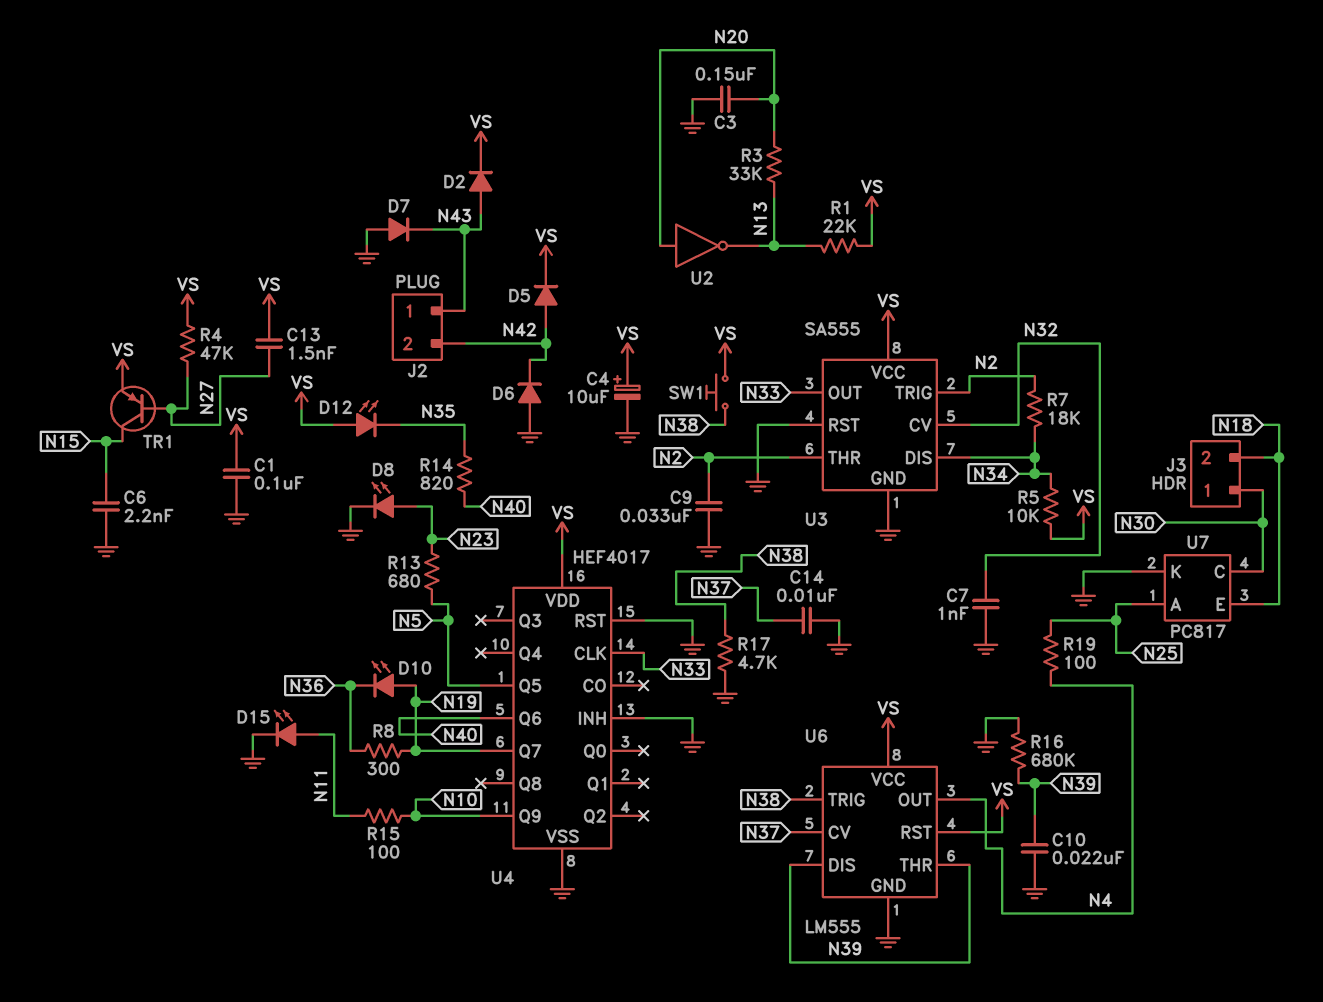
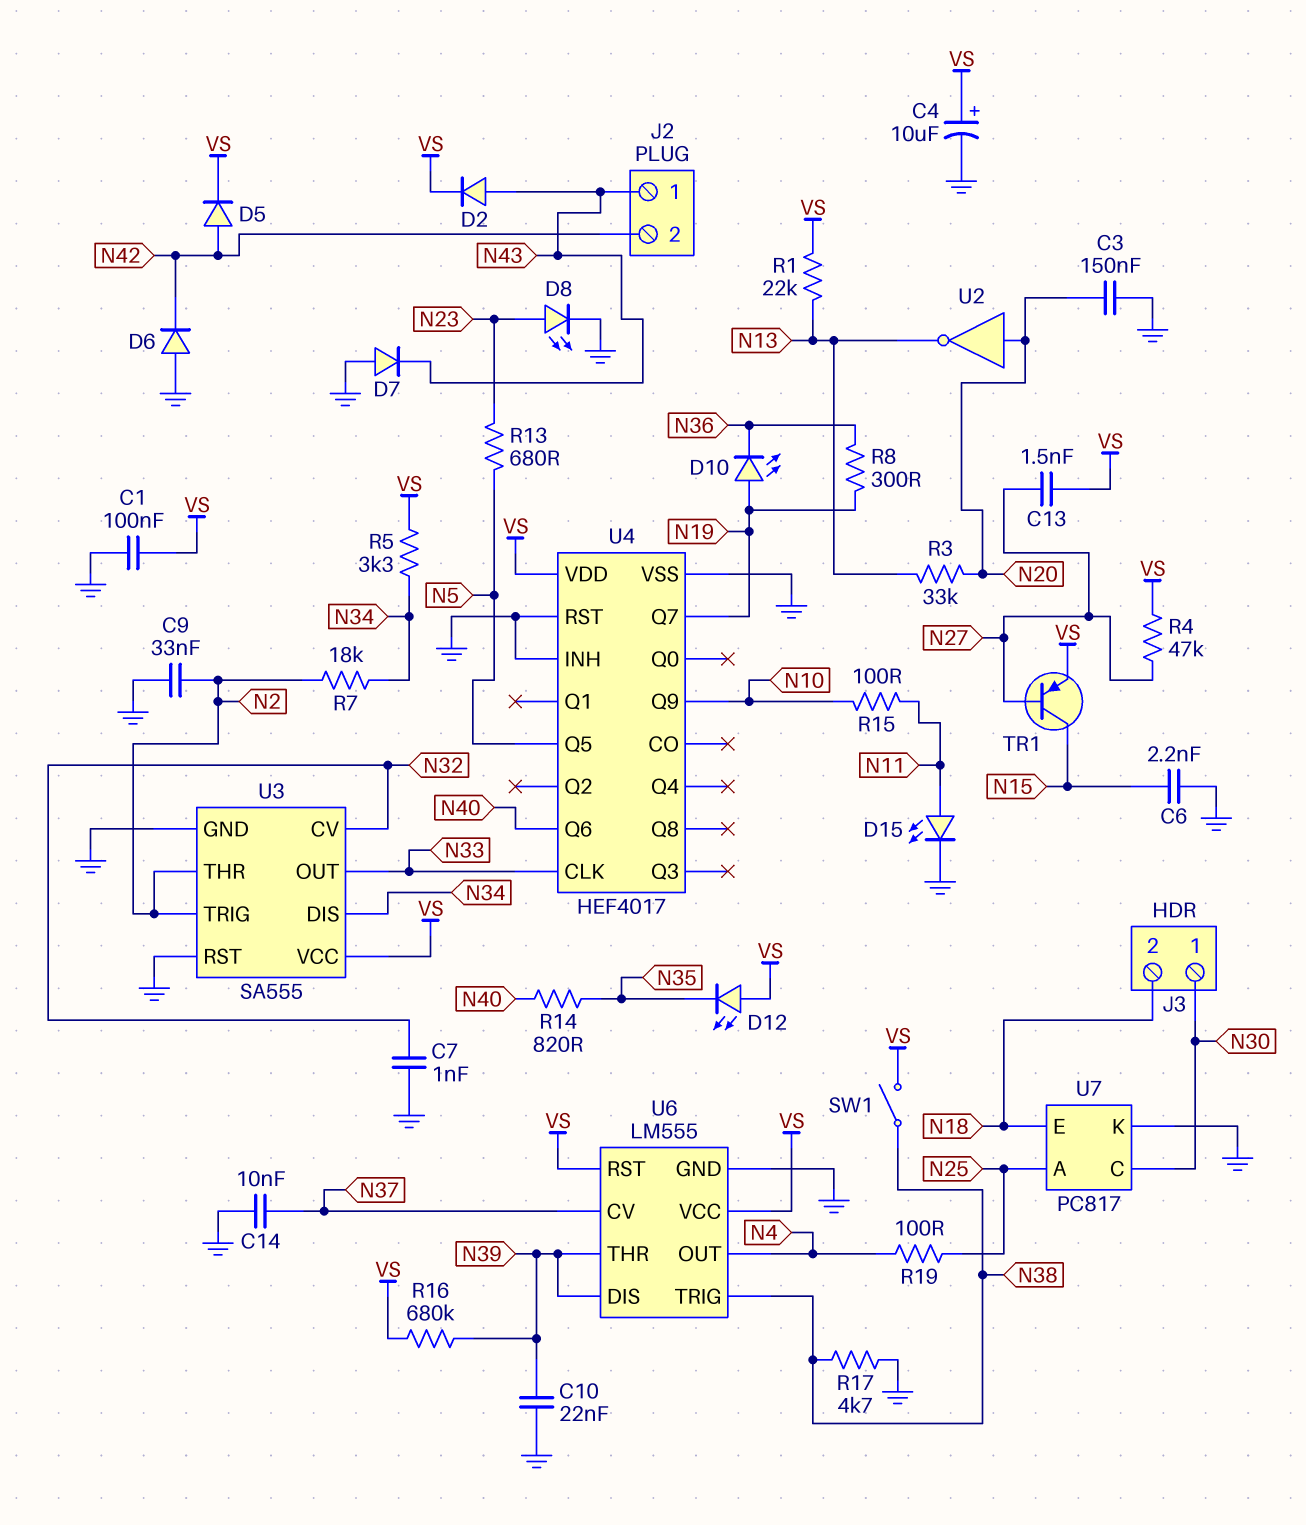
R5: 10k (N34, VS) -> 3.3k (N34, VS)
R16: 680k (GND, N39) -> 680k (N39, VS)
SW1: button (N38, VS) -> switch (N38, VS)

